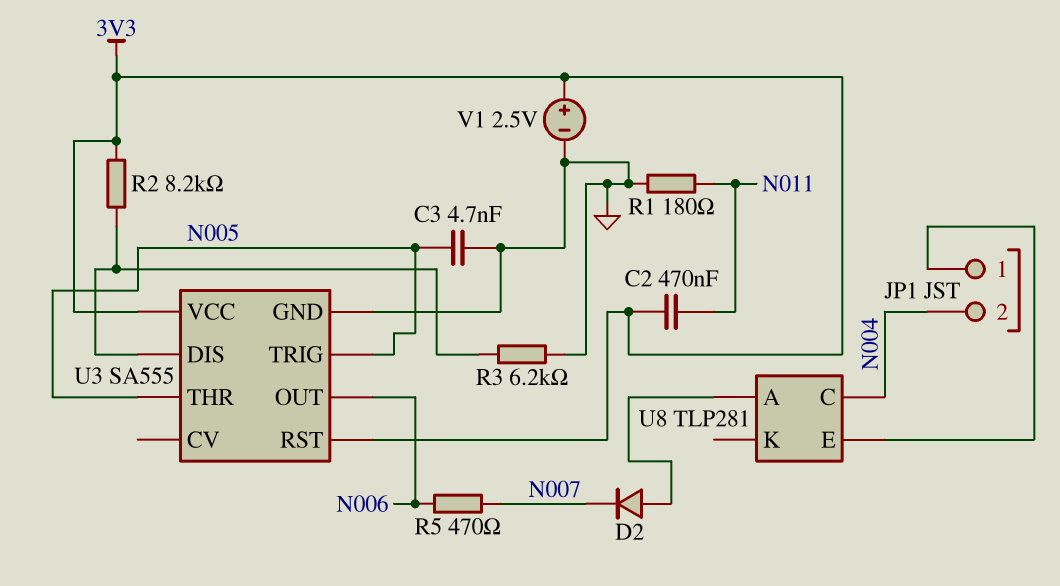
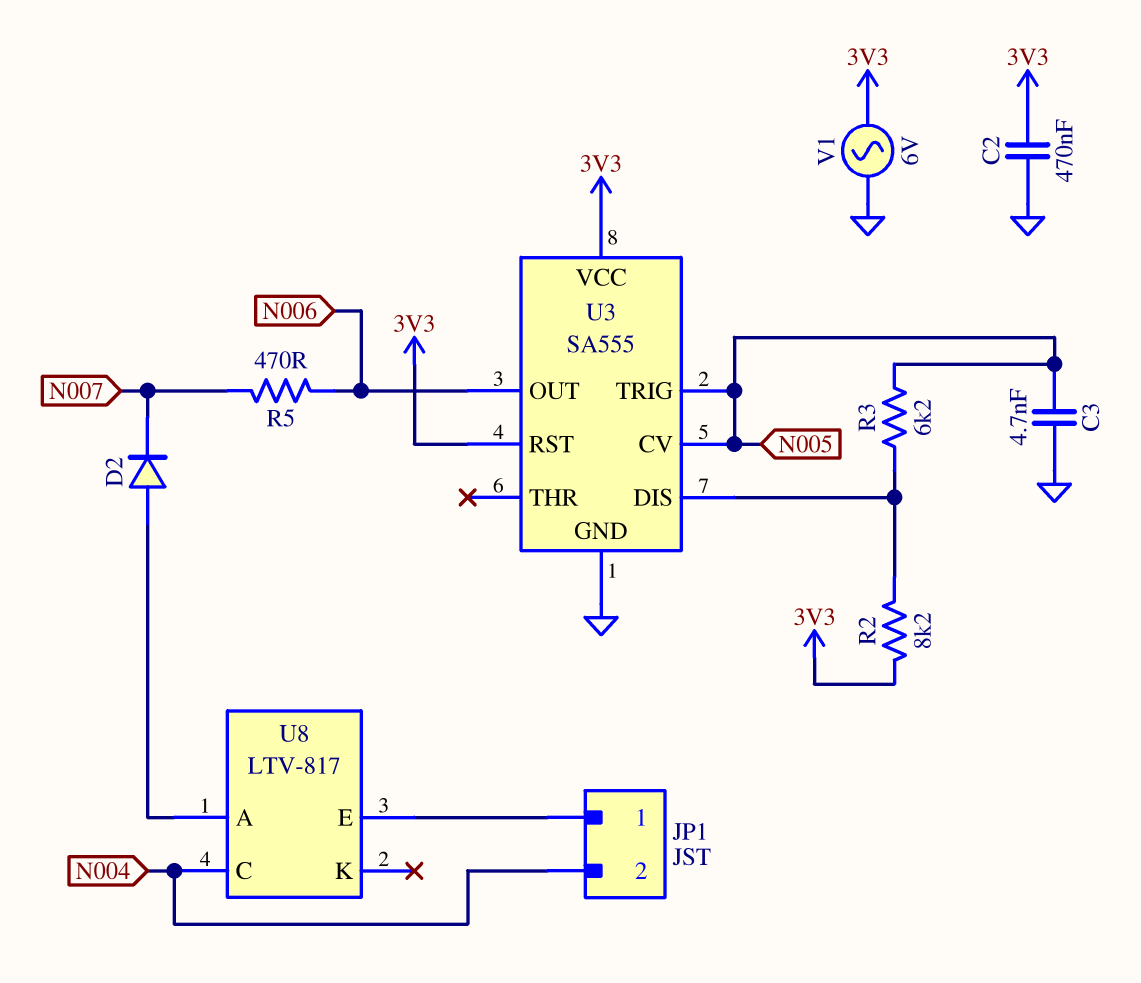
C2: 470nF (3V3, N011) -> 470nF (3V3, GND)
R1: 180 (GND, N011) -> none
R3: 6.2k (GND, U3/DIS) -> 6.2k (N005, U3/DIS)
U3 pin CV: none -> N005
U3 pin THR: N005 -> none
U8: TLP281 -> LTV-817
V1: 2.5V (plus 3V3, minus GND) -> AC 6V (3V3, GND)

